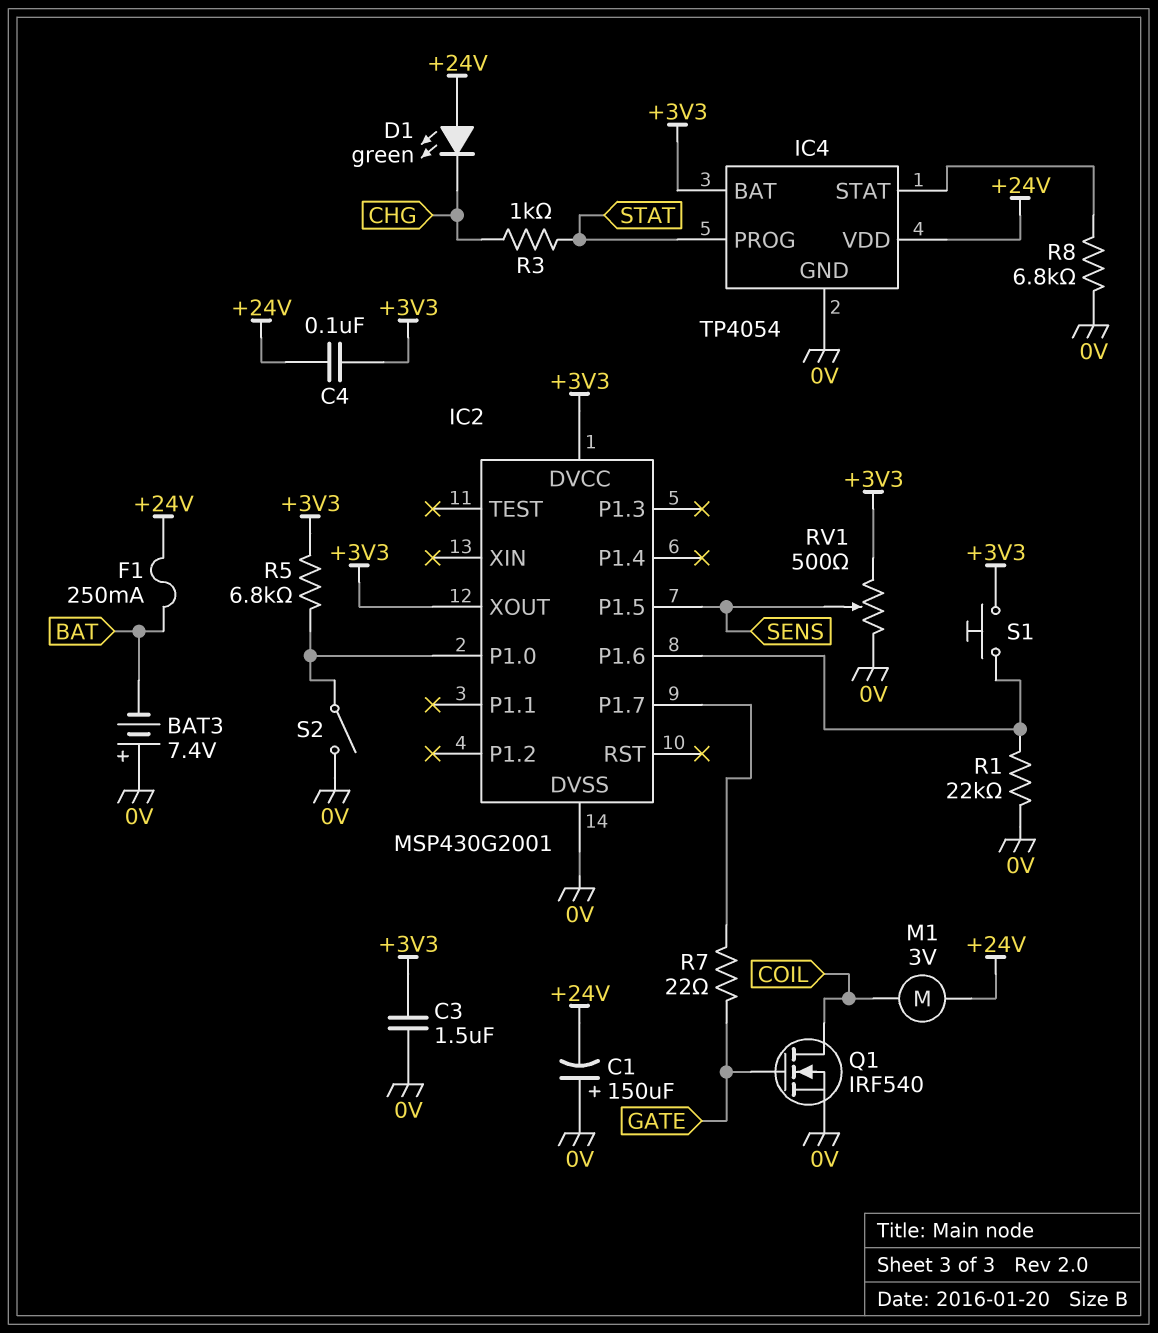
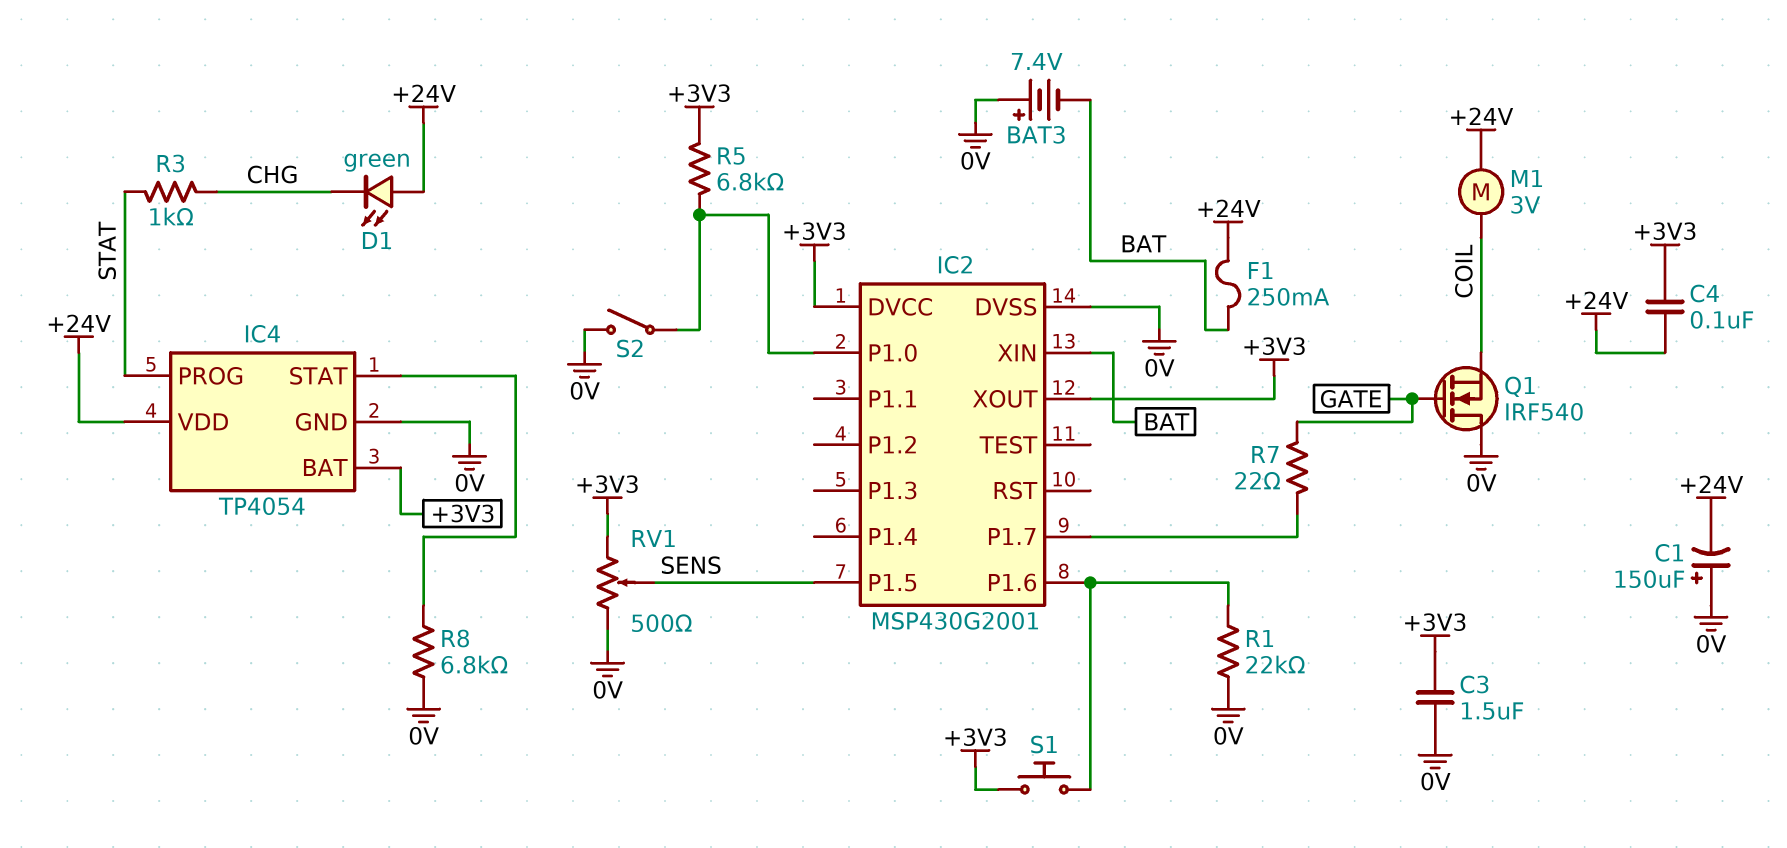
IC2 pin XIN: none -> BAT
Q1: NMOS IRF540 (G GATE, D COIL, S 0V) -> NMOS IRF540 (G GATE, D 0V, S COIL)

